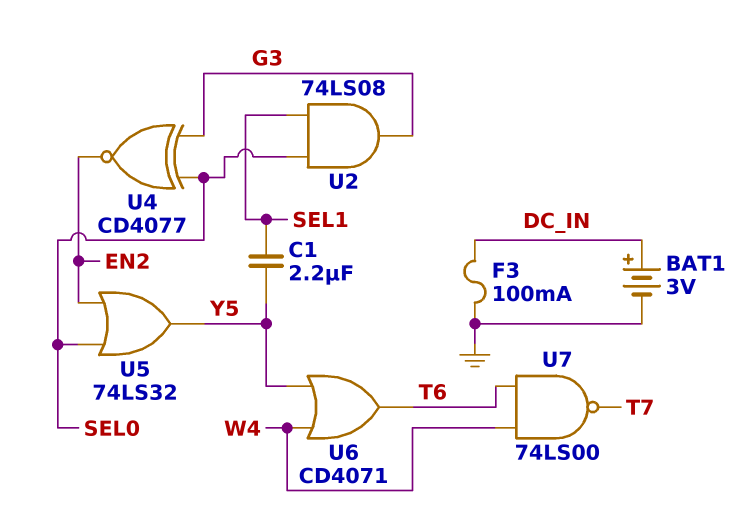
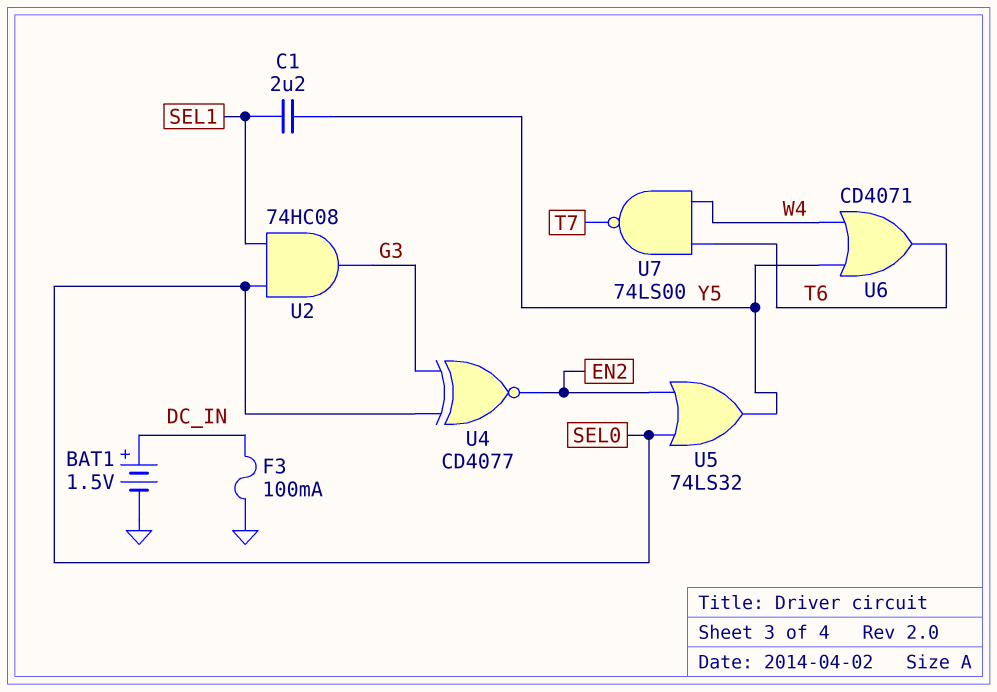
BAT1: 3V (plus DC_IN, minus GND) -> 1.5V (plus DC_IN, minus GND)
U2: AND 74LS08 (in SEL0, in SEL1, out G3) -> AND 74HC08 (in SEL0, in SEL1, out G3)

